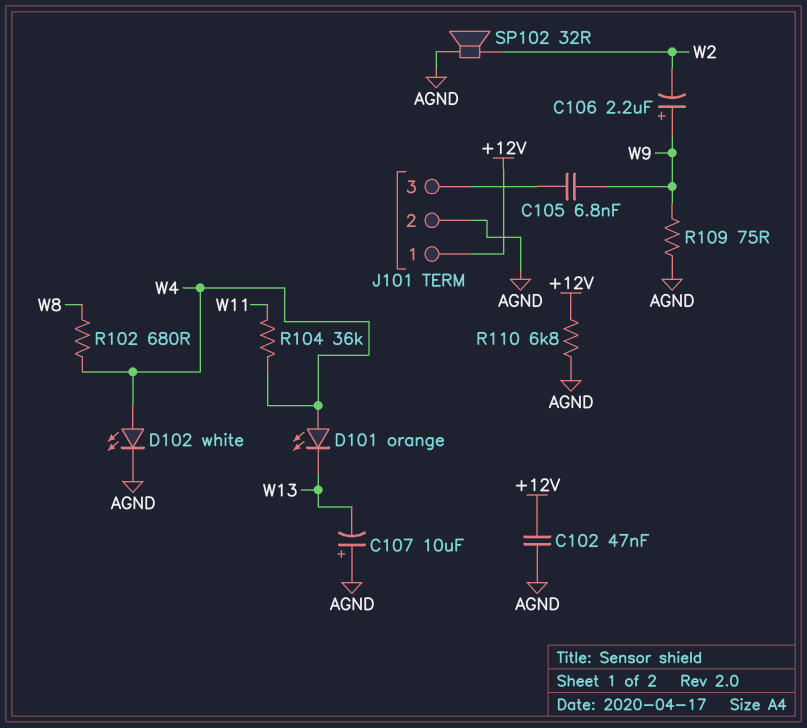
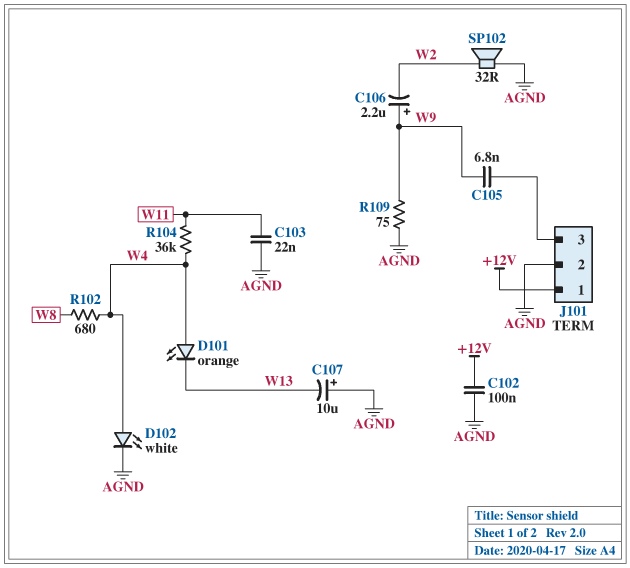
C102: 47nF (+12V, AGND) -> 100nF (+12V, AGND)
C103: none -> 22nF (AGND, W11)
R110: 6.8k (+12V, AGND) -> none

